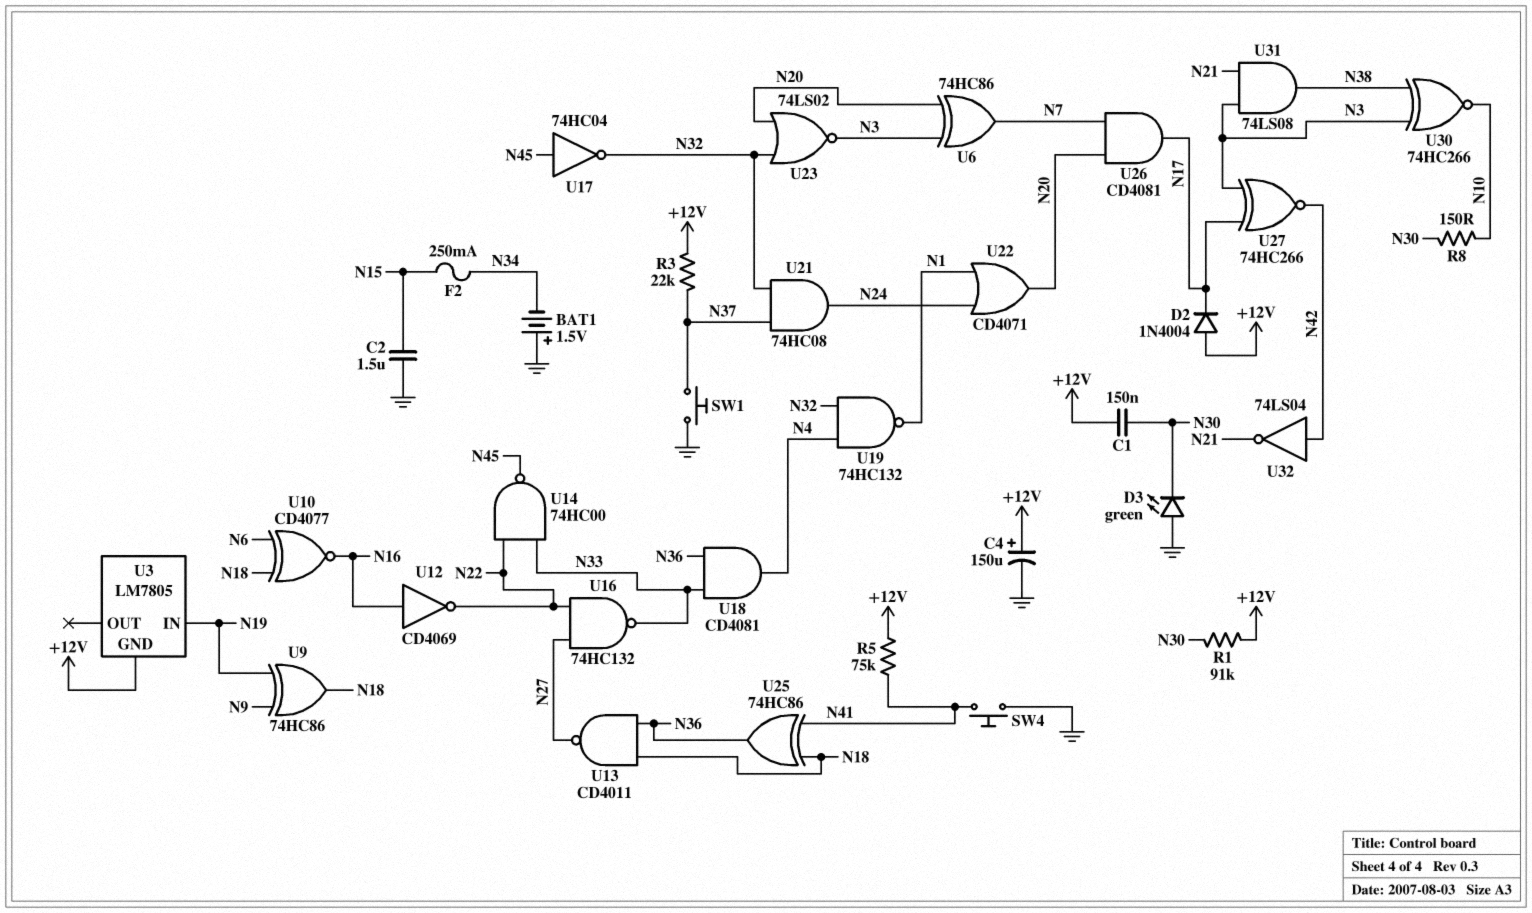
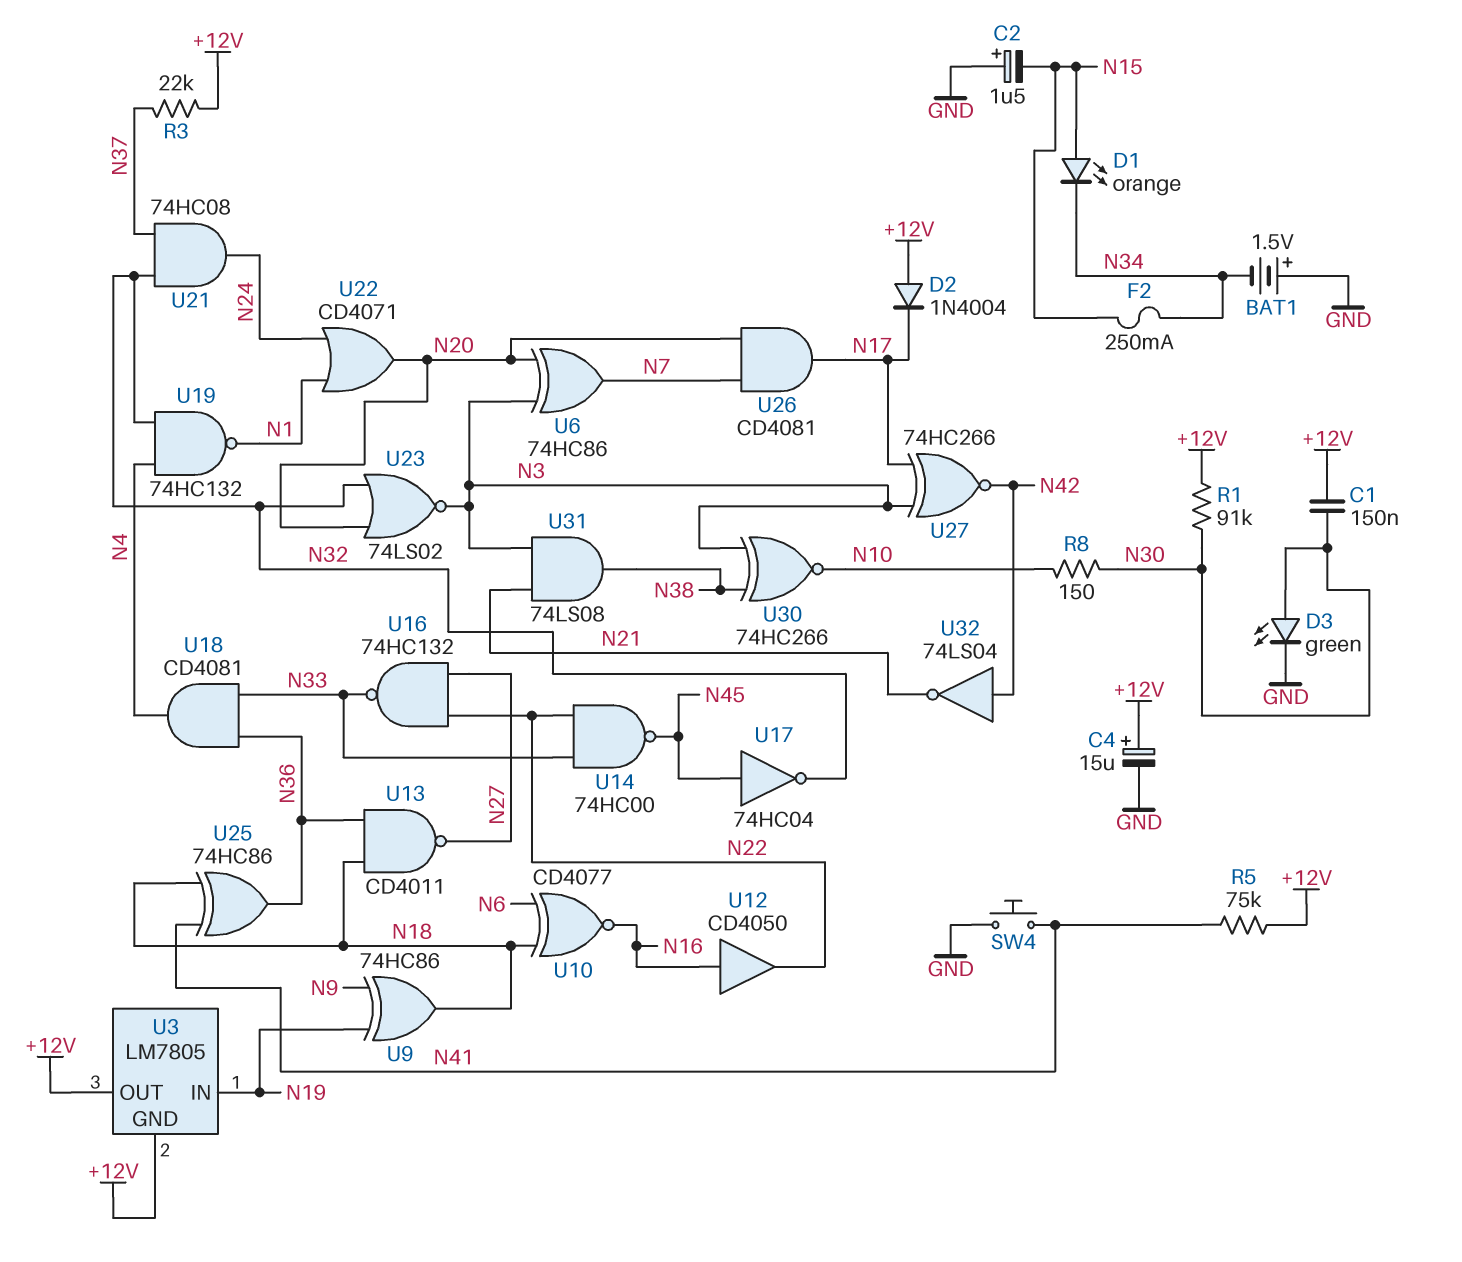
C2: 1.5uF (GND, N15) -> 1.5uF (plus GND, minus N15)
C4: 150uF (plus +12V, minus GND) -> 15uF (plus +12V, minus GND)
D1: none -> LED orange (A N15, K N34)
D3: LED green (A GND, K N30) -> LED green (A N30, K GND)
SW1: button (GND, N37) -> none
U3 pin OUT: none -> +12V
U12: NOT CD4069 (in N16, out N22) -> buffer CD4050 (in N16, out N22)

